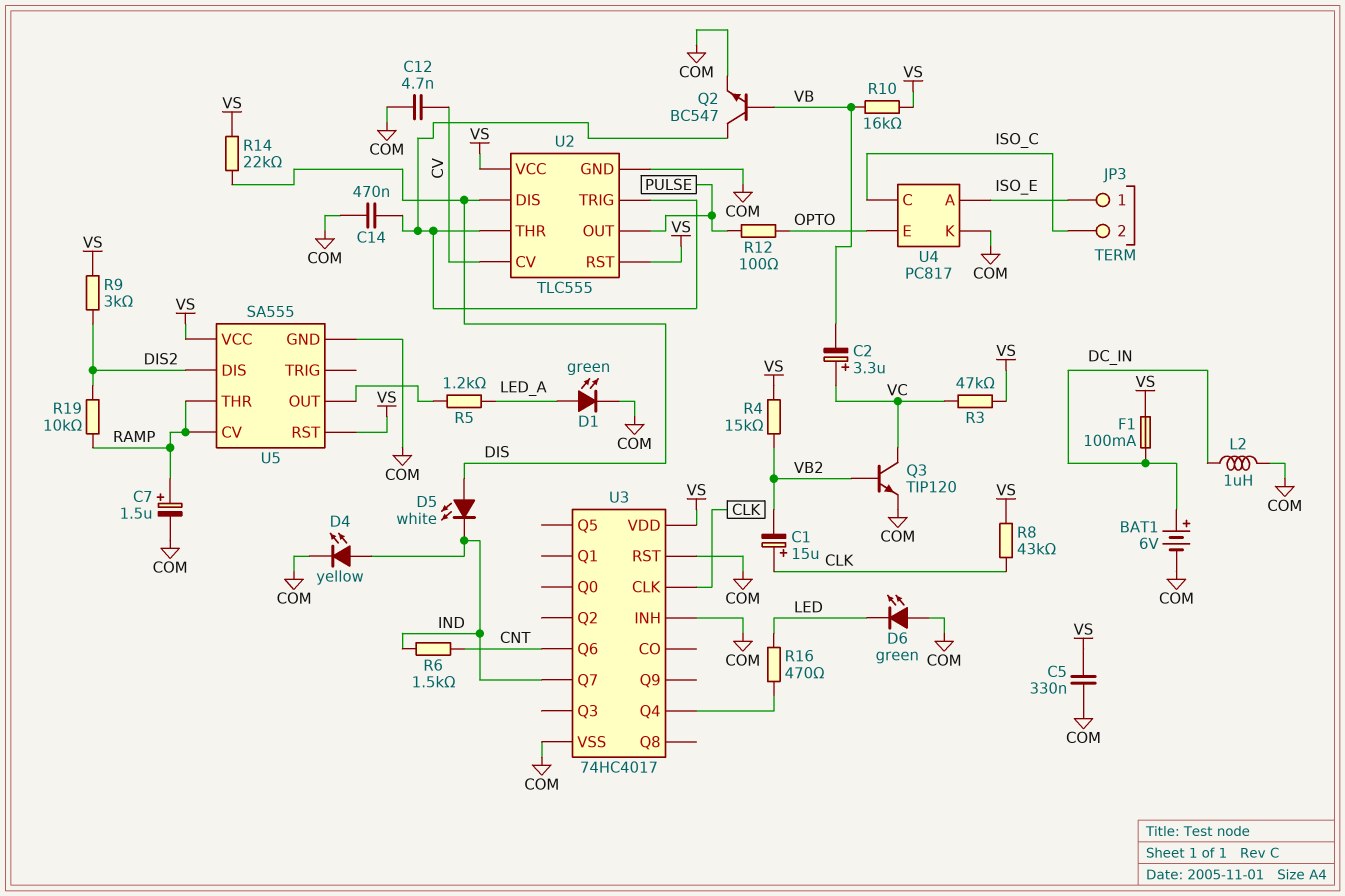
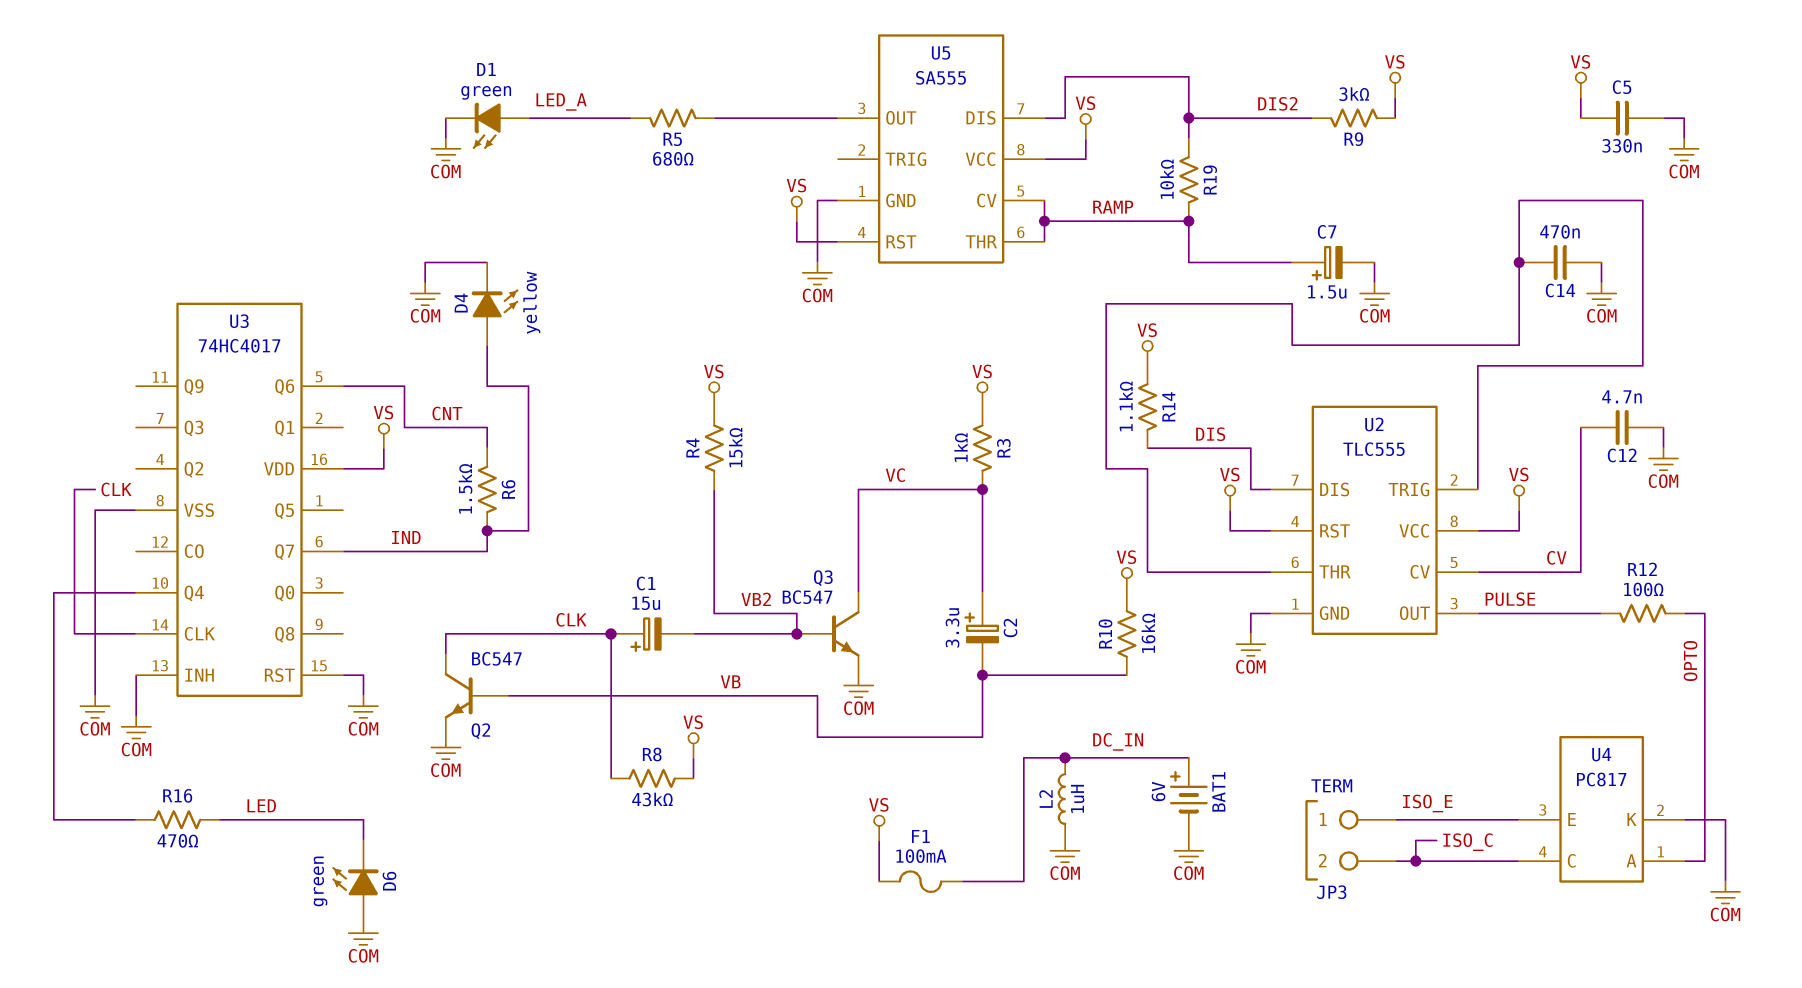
D5: LED white (A DIS, K IND) -> none
Q2: NPN BC547 (B VB, C U2/THR, E COM) -> NPN BC547 (B VB, C CLK, E COM)
Q3: NPN TIP120 (B VB2, C VC, E COM) -> NPN BC547 (B VB2, C VC, E COM)
R3: 47k (VC, VS) -> 1k (VC, VS)
R5: 1.2k (LED_A, U5/OUT) -> 680 (LED_A, U5/OUT)
R14: 22k (DIS, VS) -> 1.1k (DIS, VS)
U4 pin A: ISO_E -> OPTO
U4 pin E: OPTO -> ISO_E

